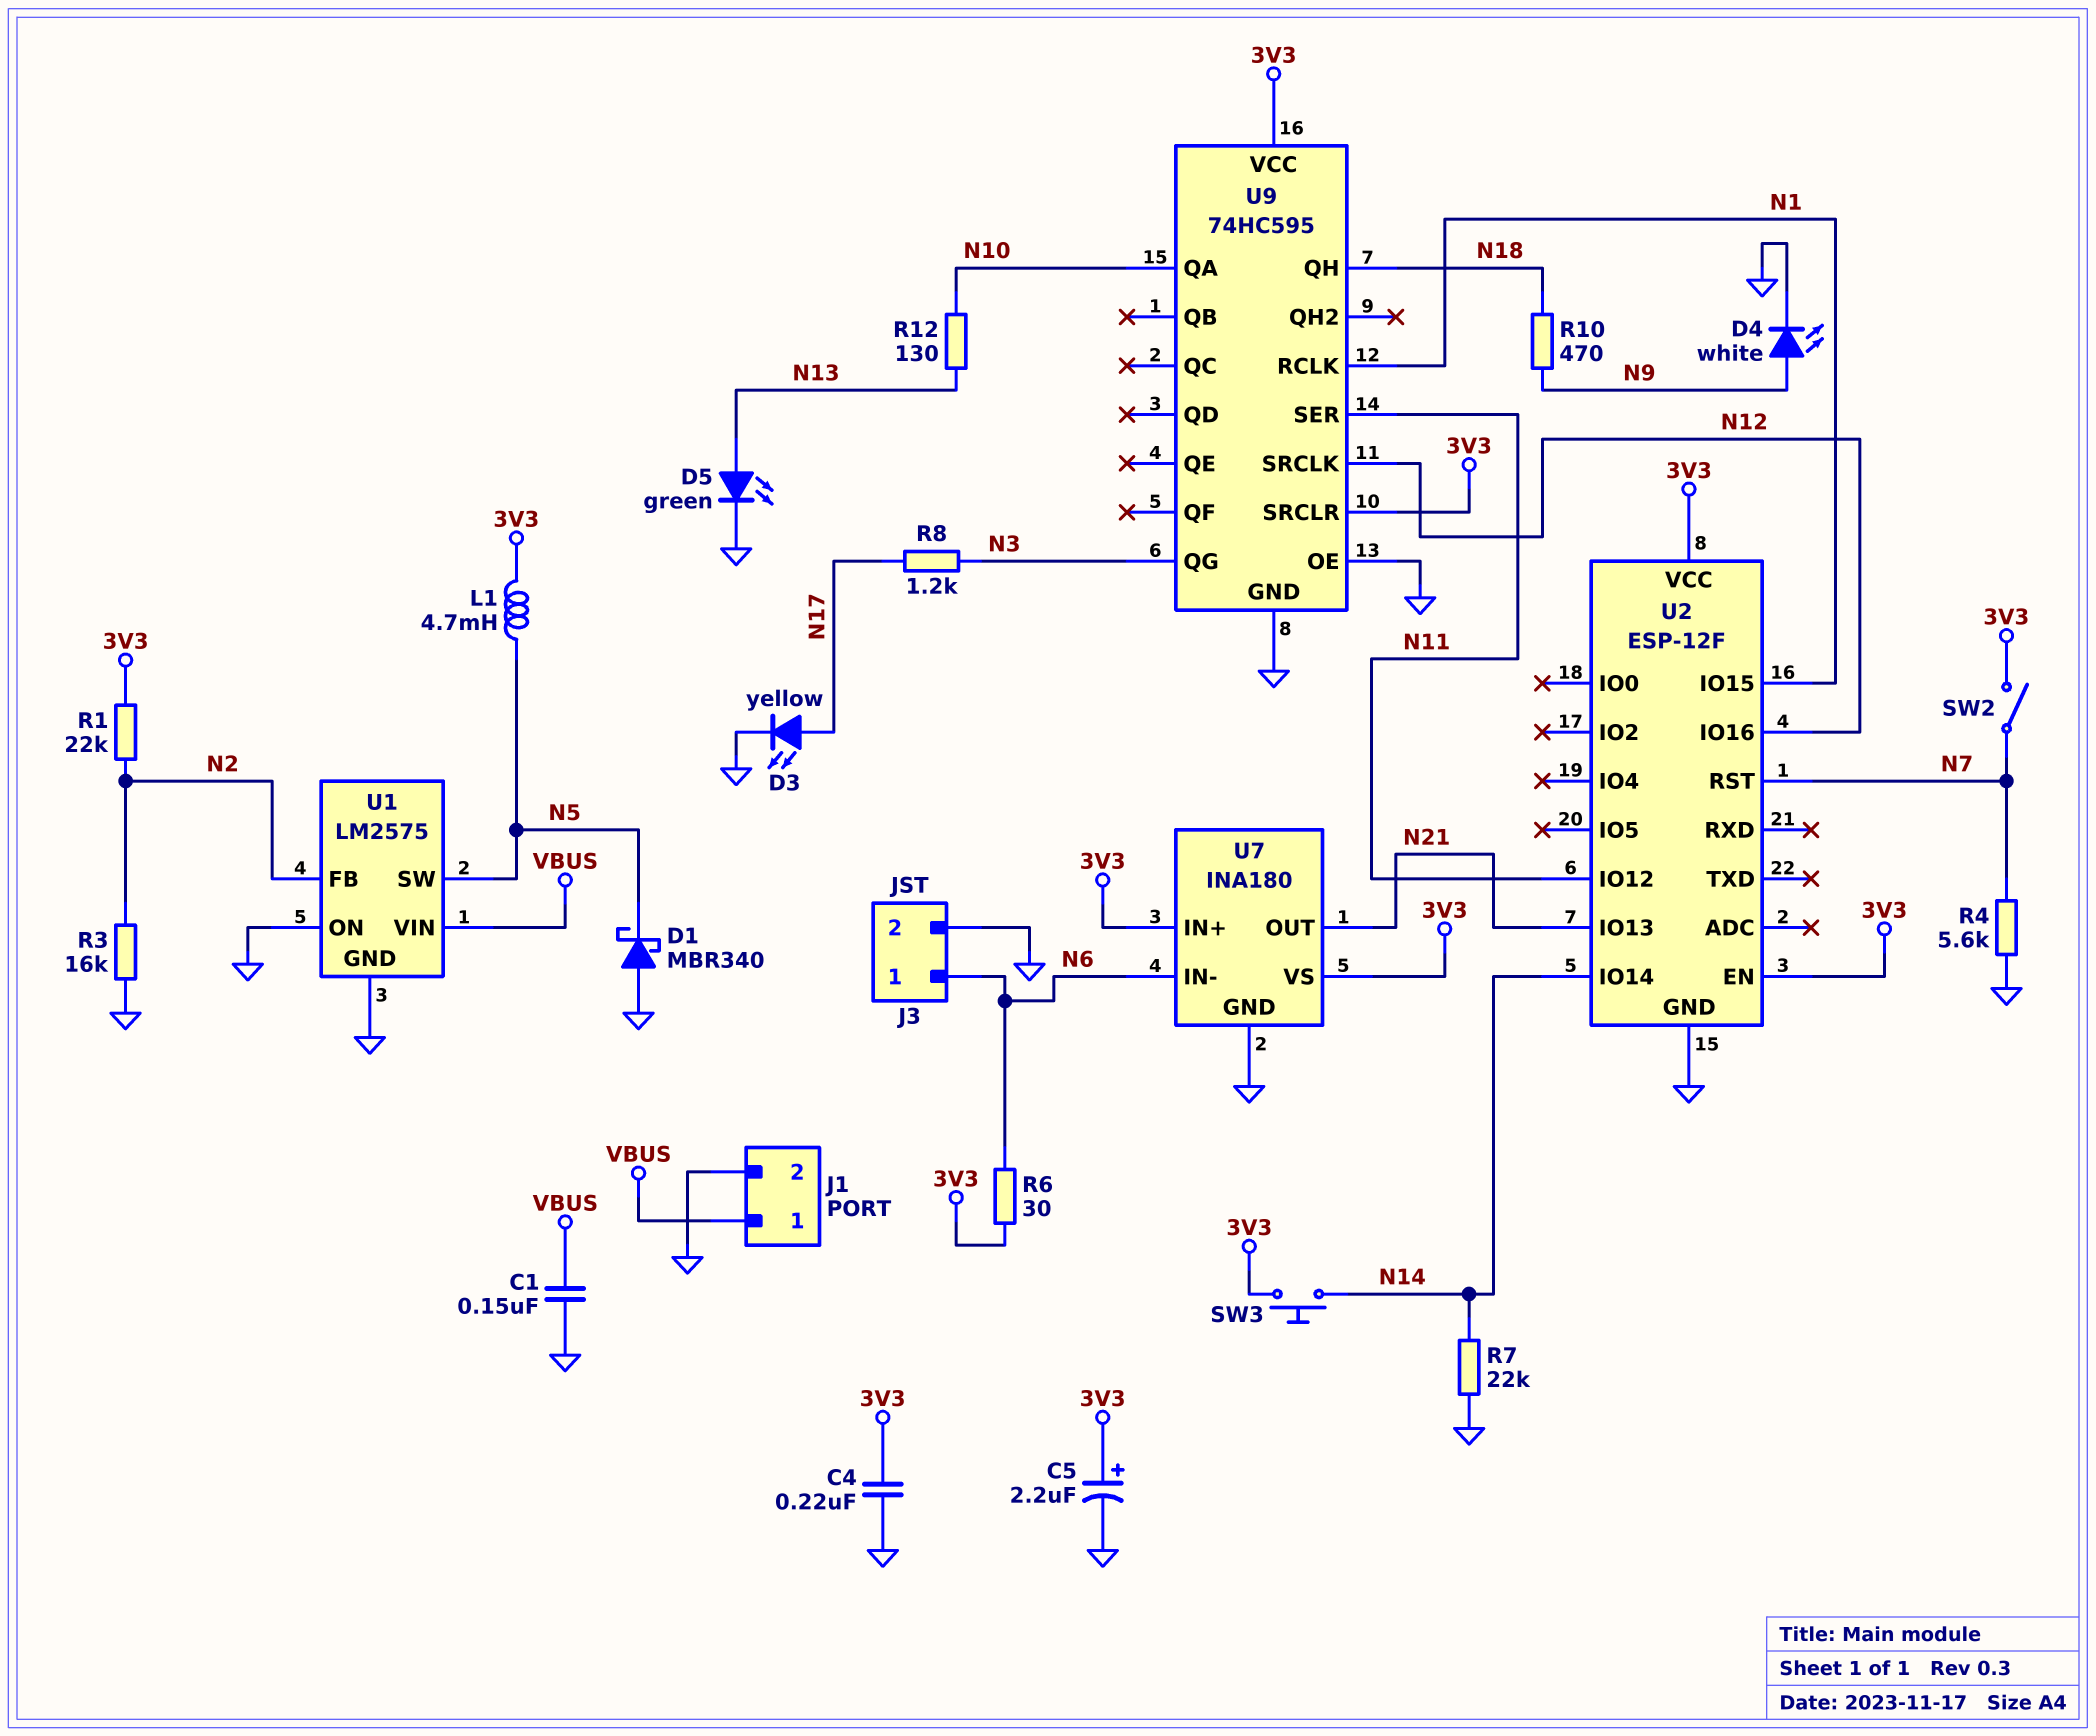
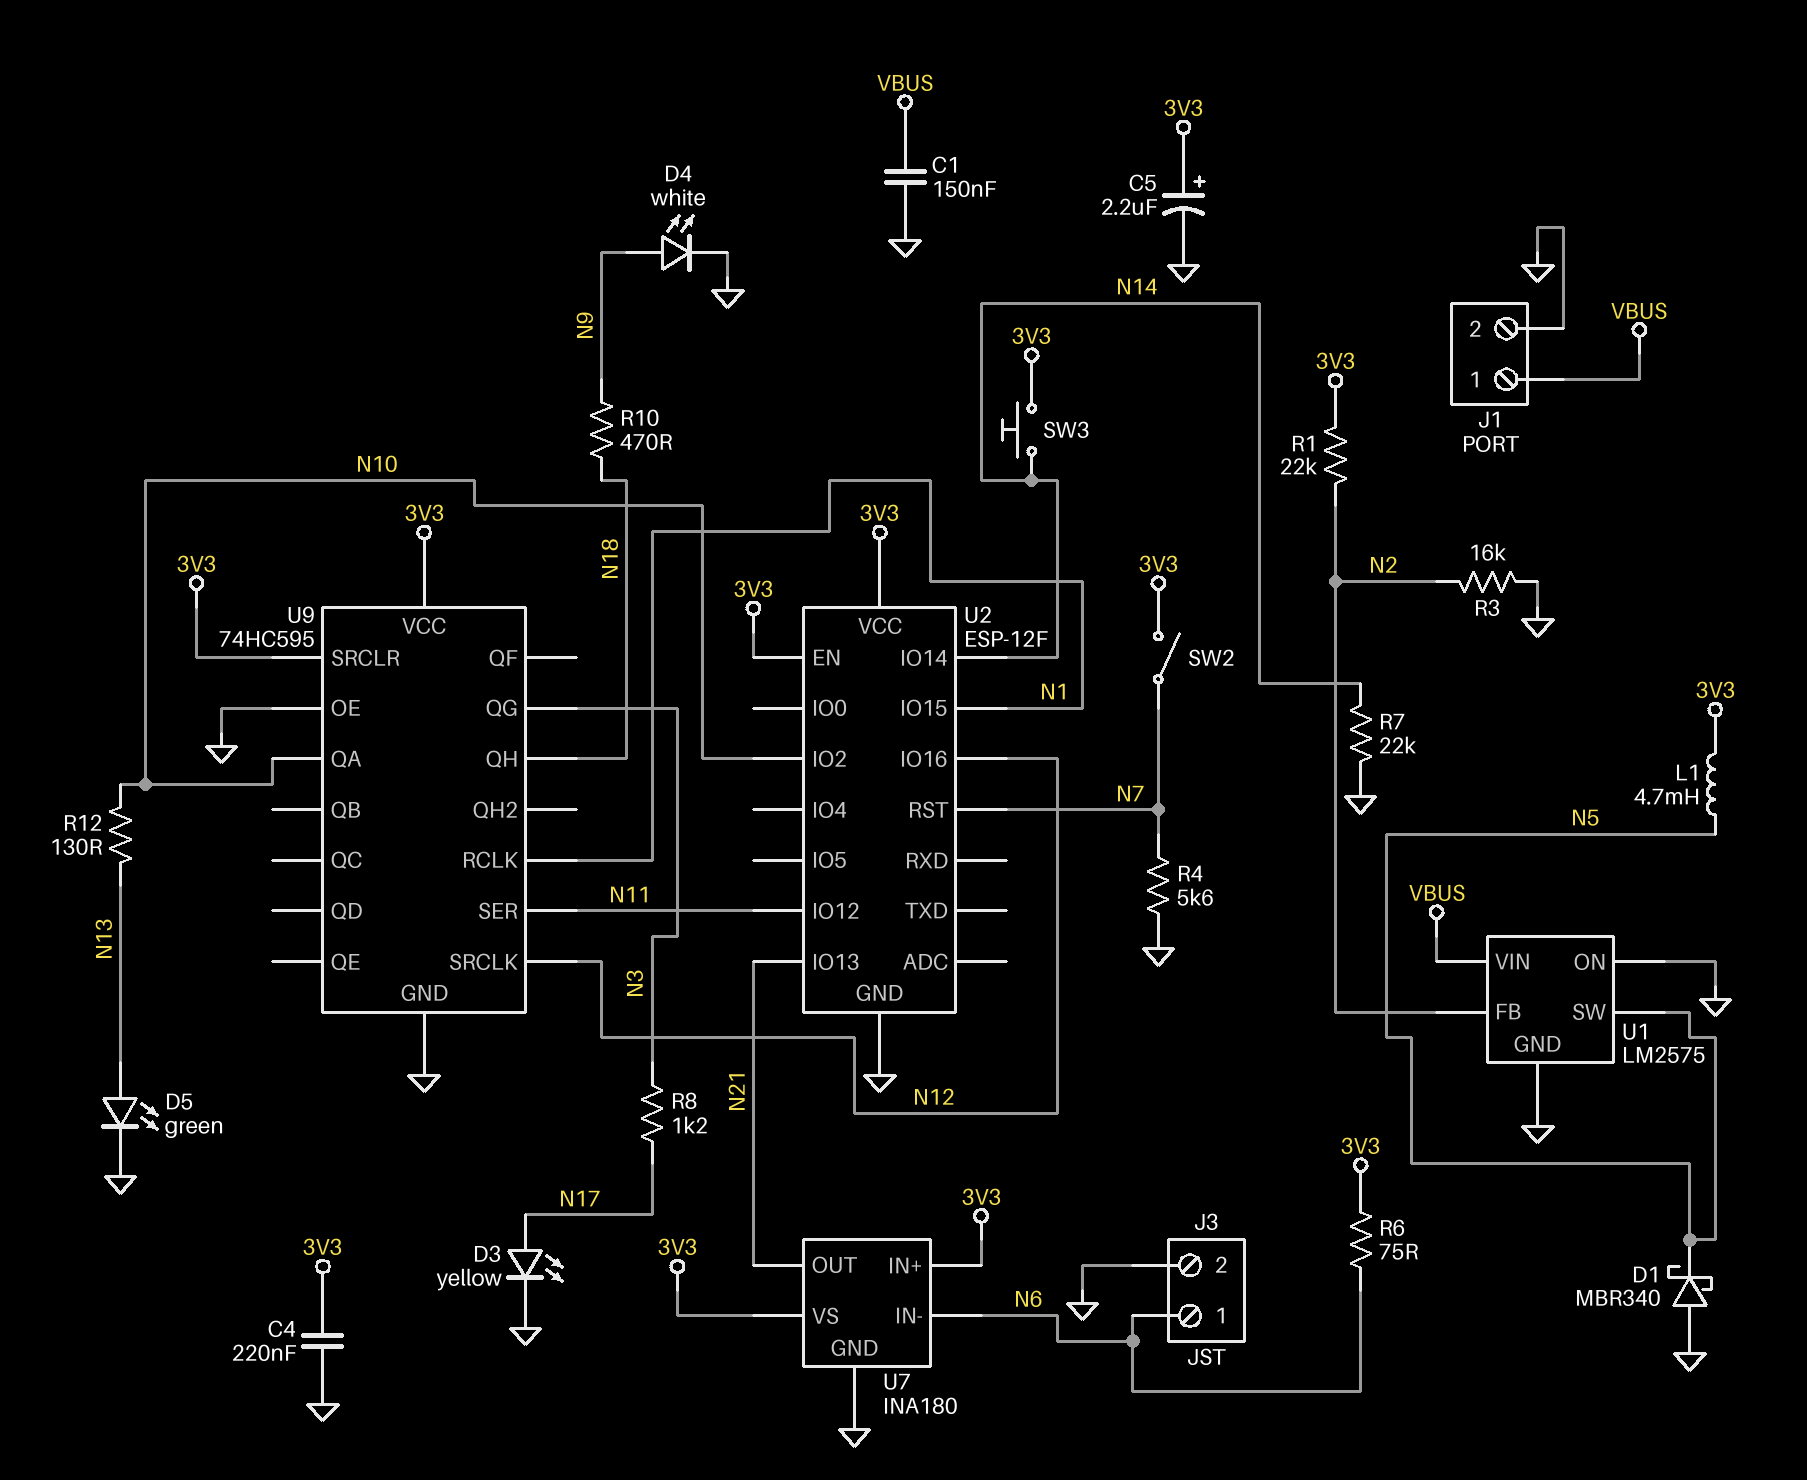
R6: 30 (3V3, N6) -> 75 (3V3, N6)
U2 pin IO2: none -> N10

